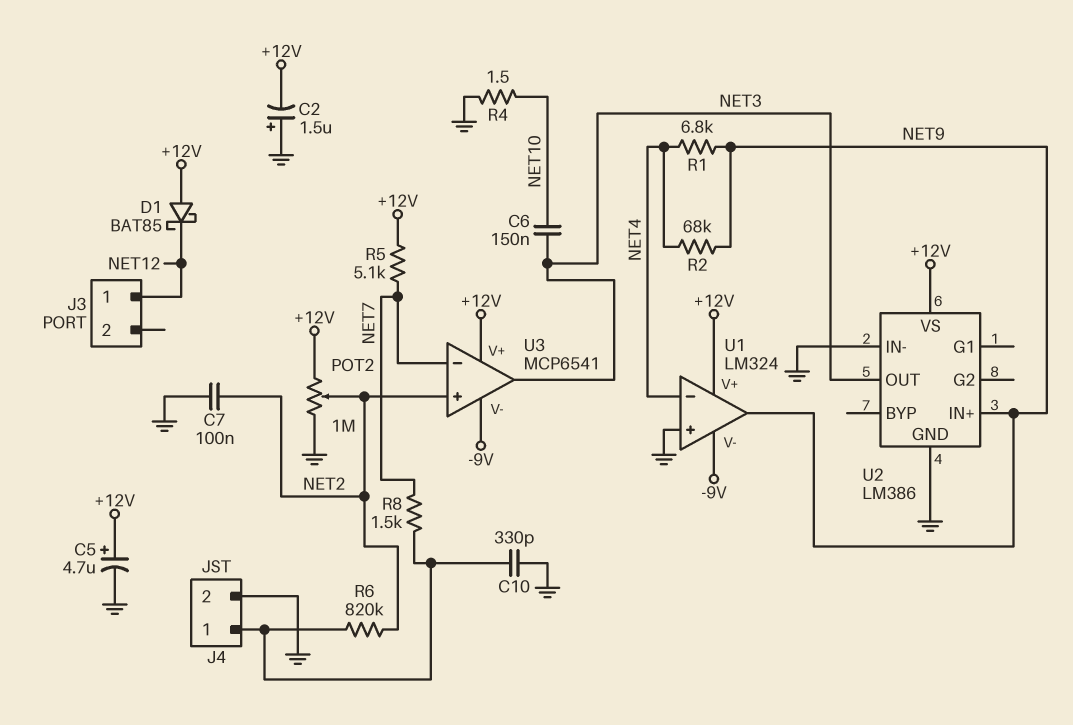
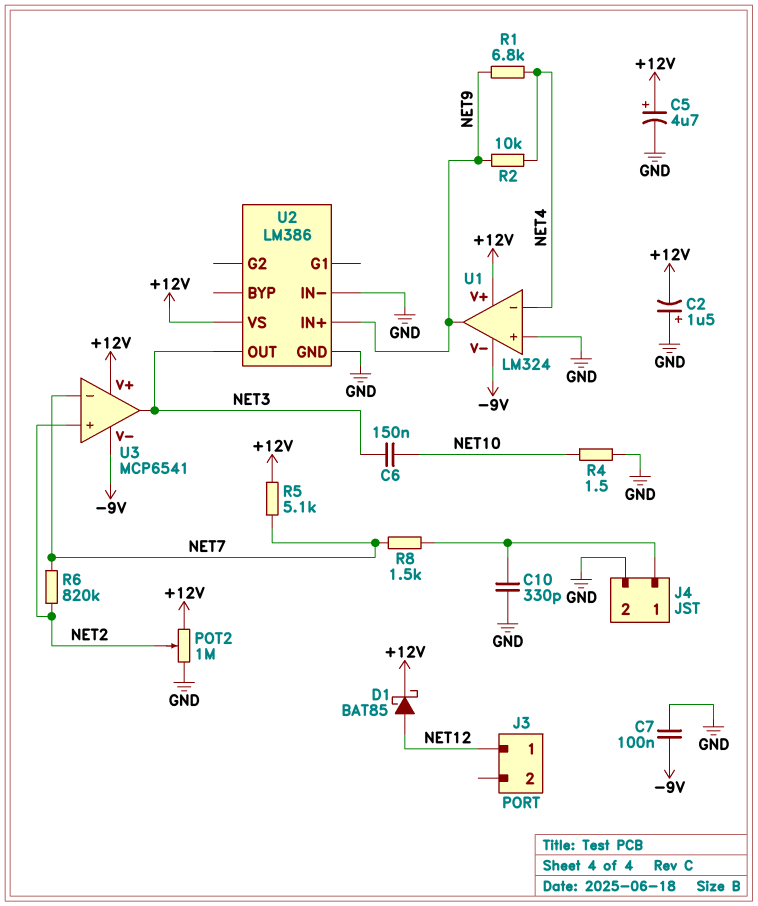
C7: 100nF (GND, NET2) -> 100nF (-9V, GND)
D1: schottky BAT85 (A +12V, K NET12) -> schottky BAT85 (A NET12, K +12V)
R2: 68k (NET4, NET9) -> 10k (NET4, NET9)
R6: 820k (J4/1, NET2) -> 820k (NET2, NET7)

